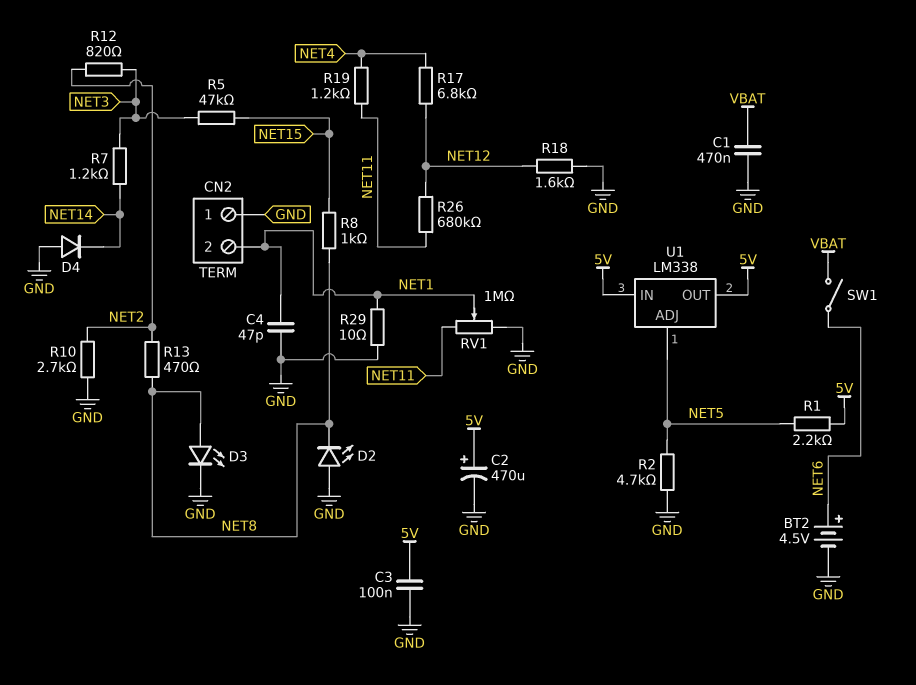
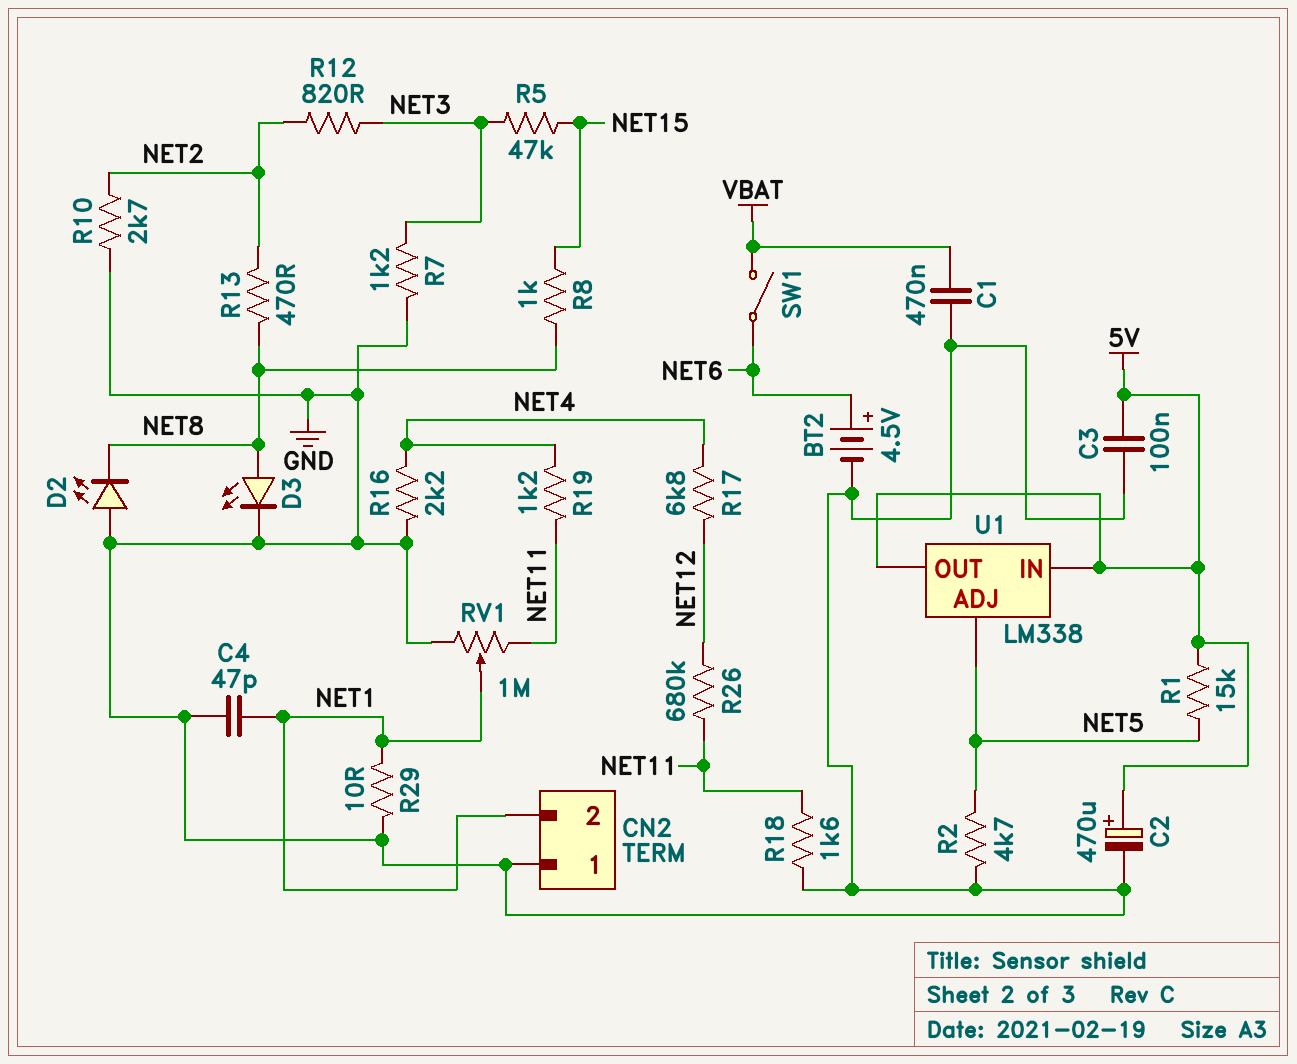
D4: diode (A GND, K NET14) -> none
R1: 2.2k (5V, NET5) -> 15k (5V, NET5)
R7: 1.2k (NET3, NET14) -> 1.2k (GND, NET3)
R16: none -> 2.2k (GND, NET4)
R18: 1.6k (GND, NET12) -> 1.6k (GND, NET11)

